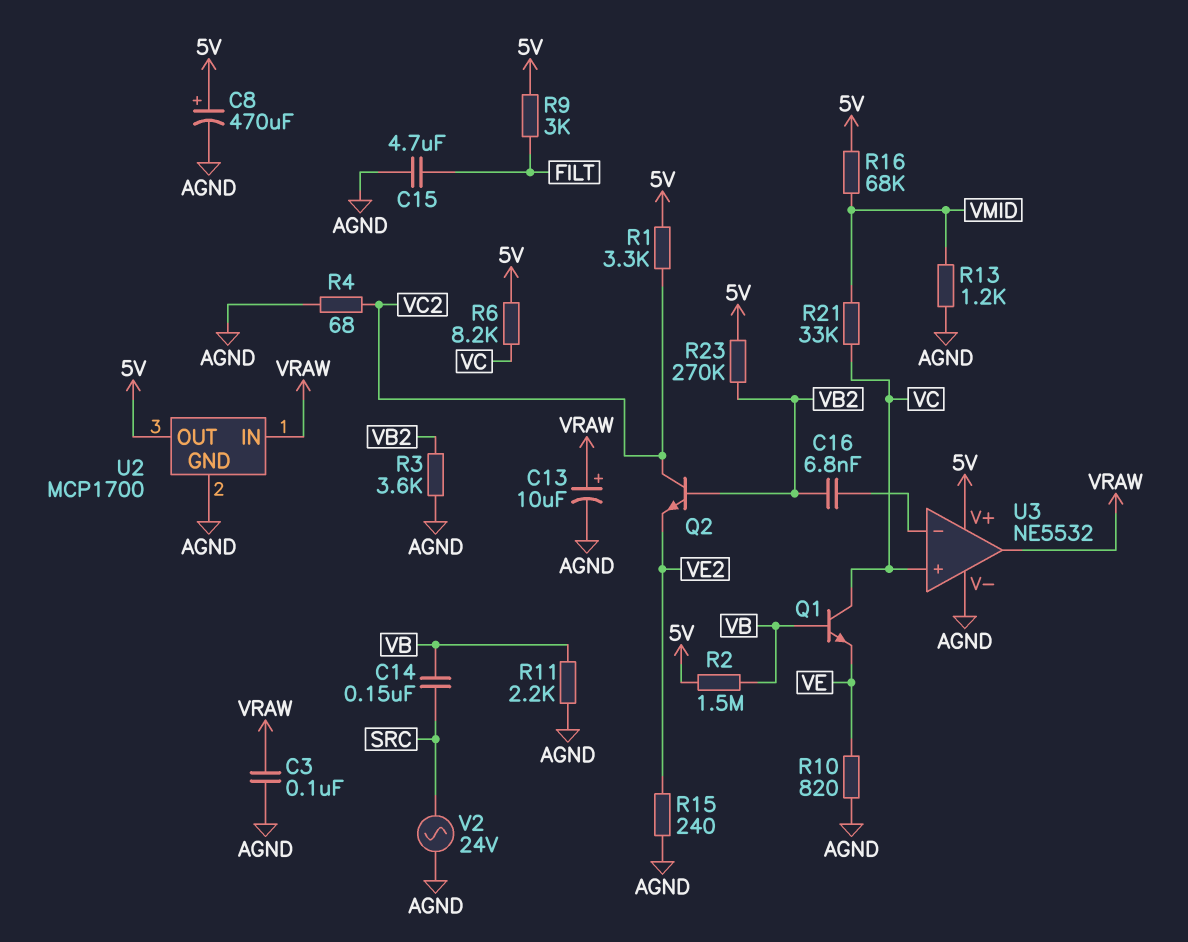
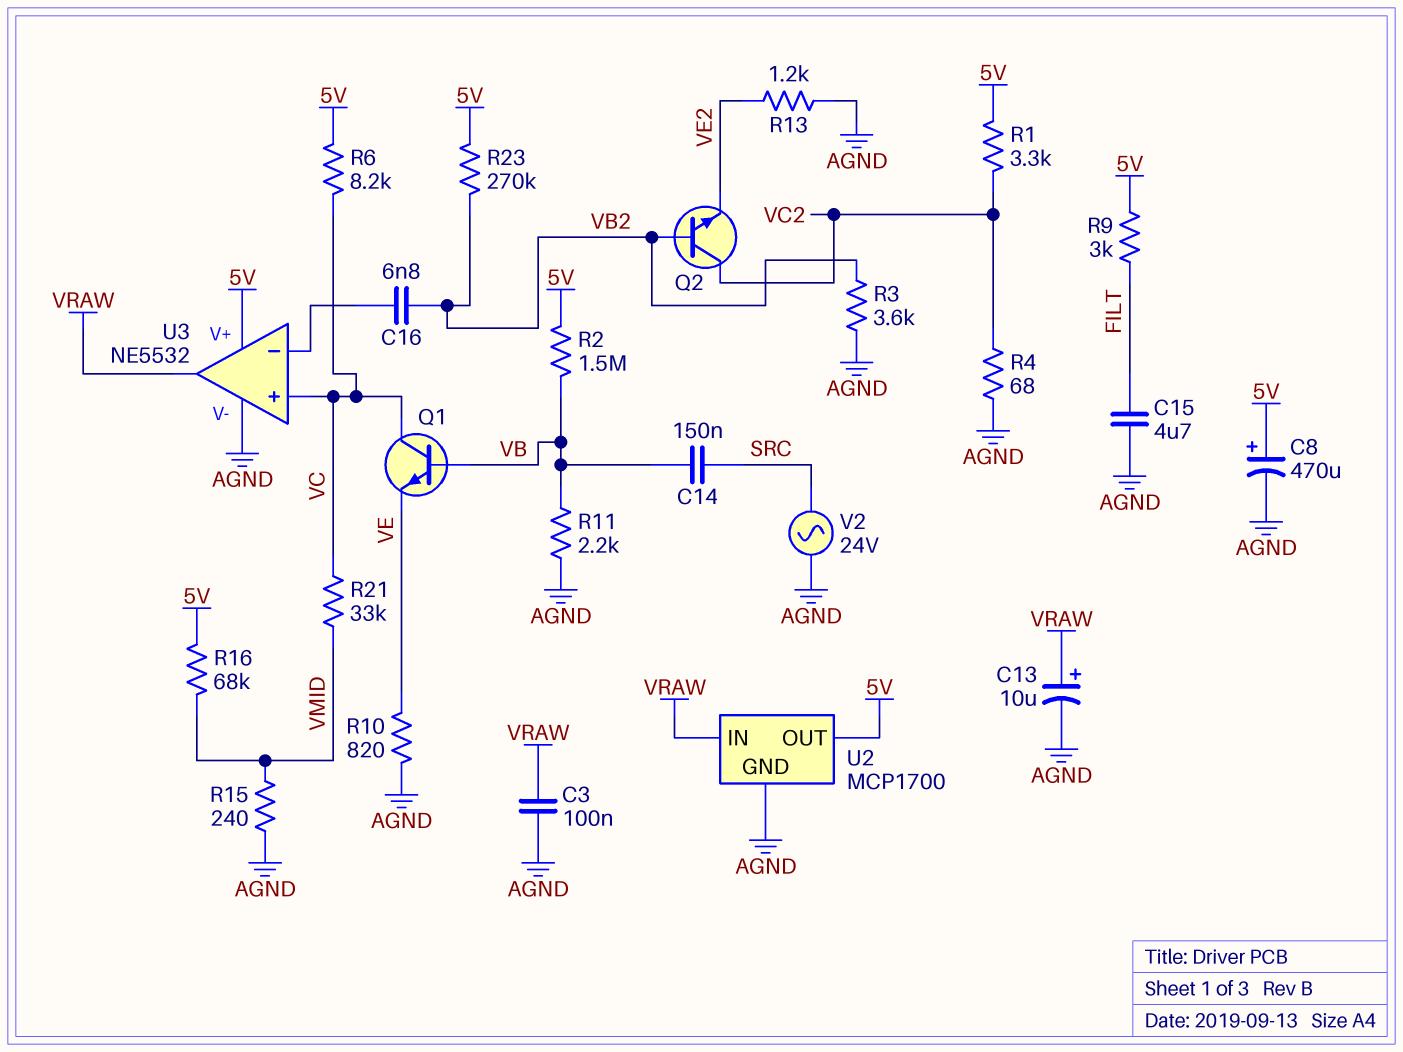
R13: 1.2k (AGND, VMID) -> 1.2k (AGND, VE2)
R15: 240 (AGND, VE2) -> 240 (AGND, VMID)

